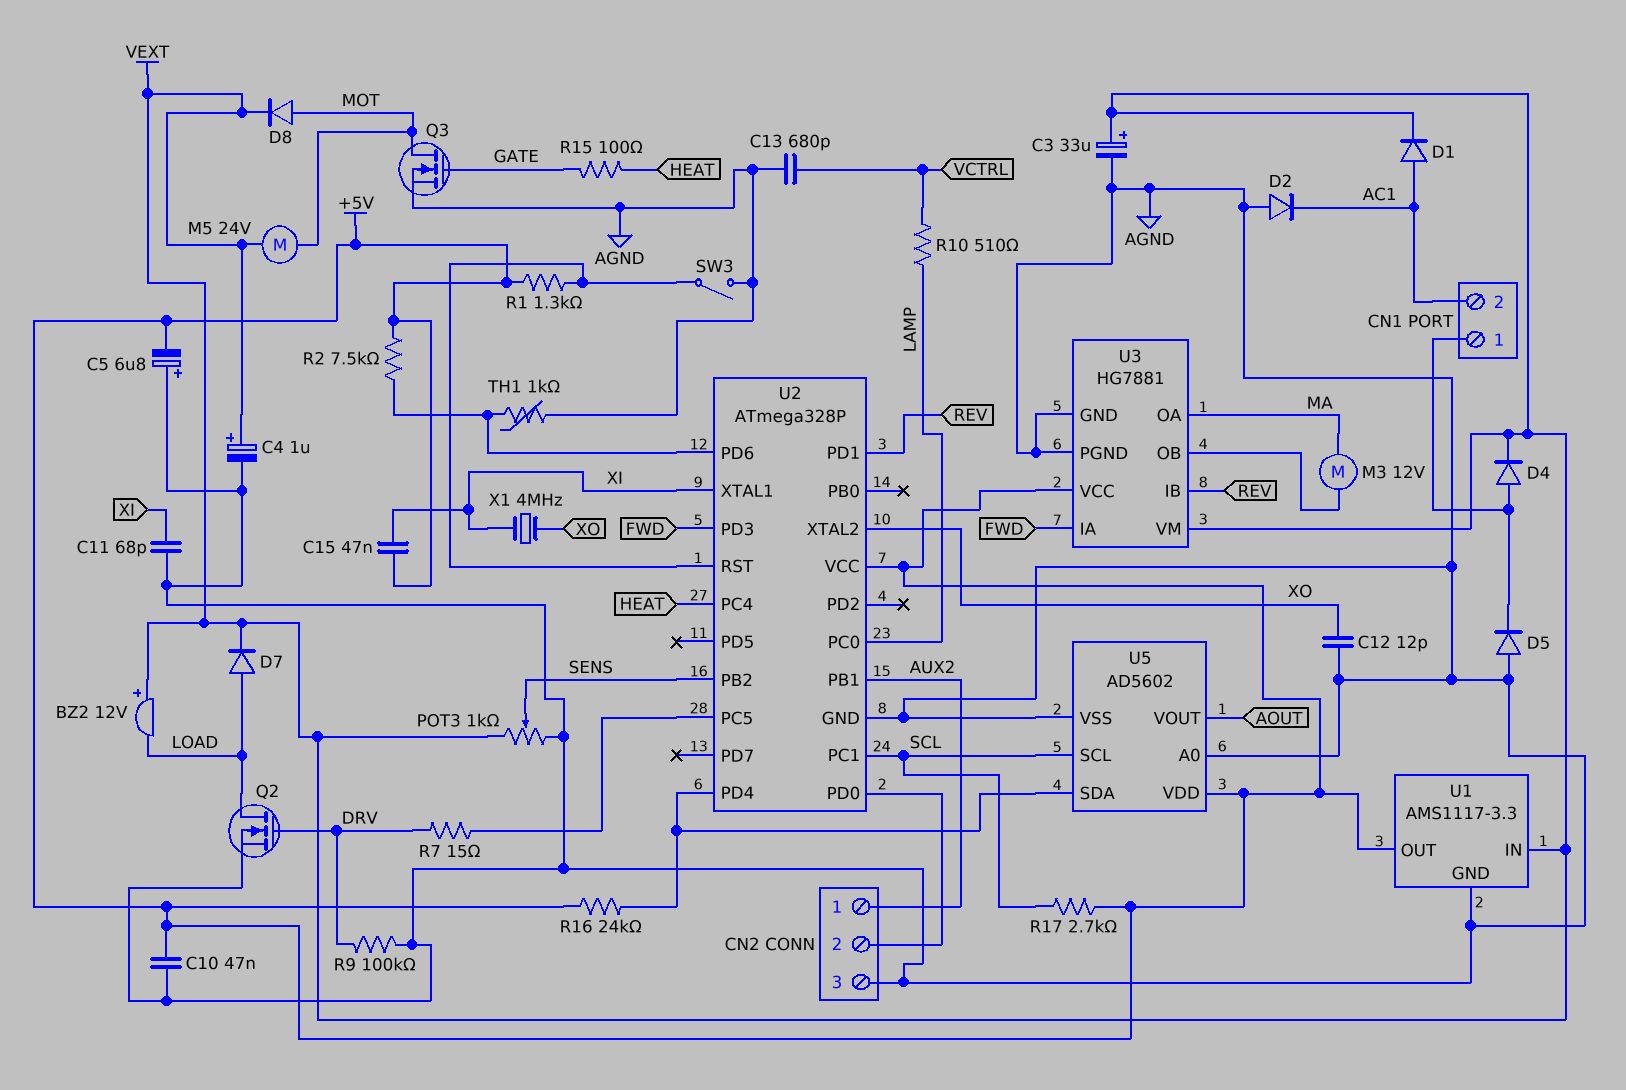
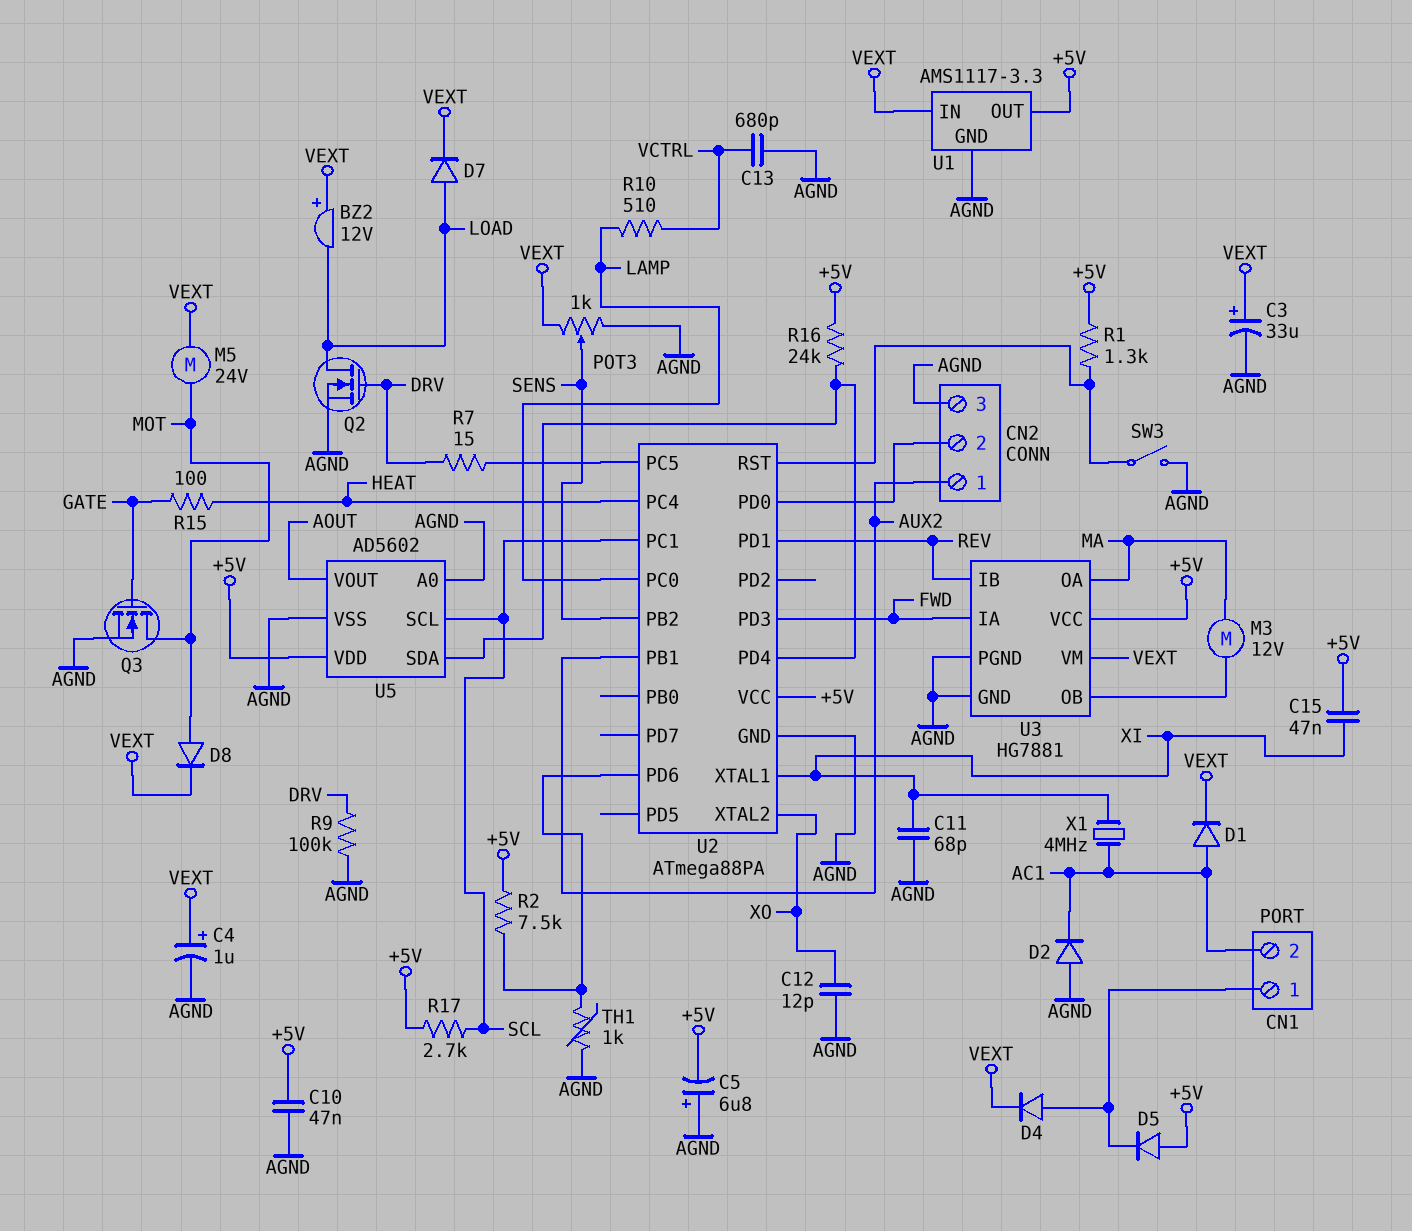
D5: diode (A AGND, K CN1/1) -> diode (A +5V, K CN1/1)
U2: ATmega328P -> ATmega88PA
X1: 4MHz (XI, XO) -> 4MHz (AC1, XI)

